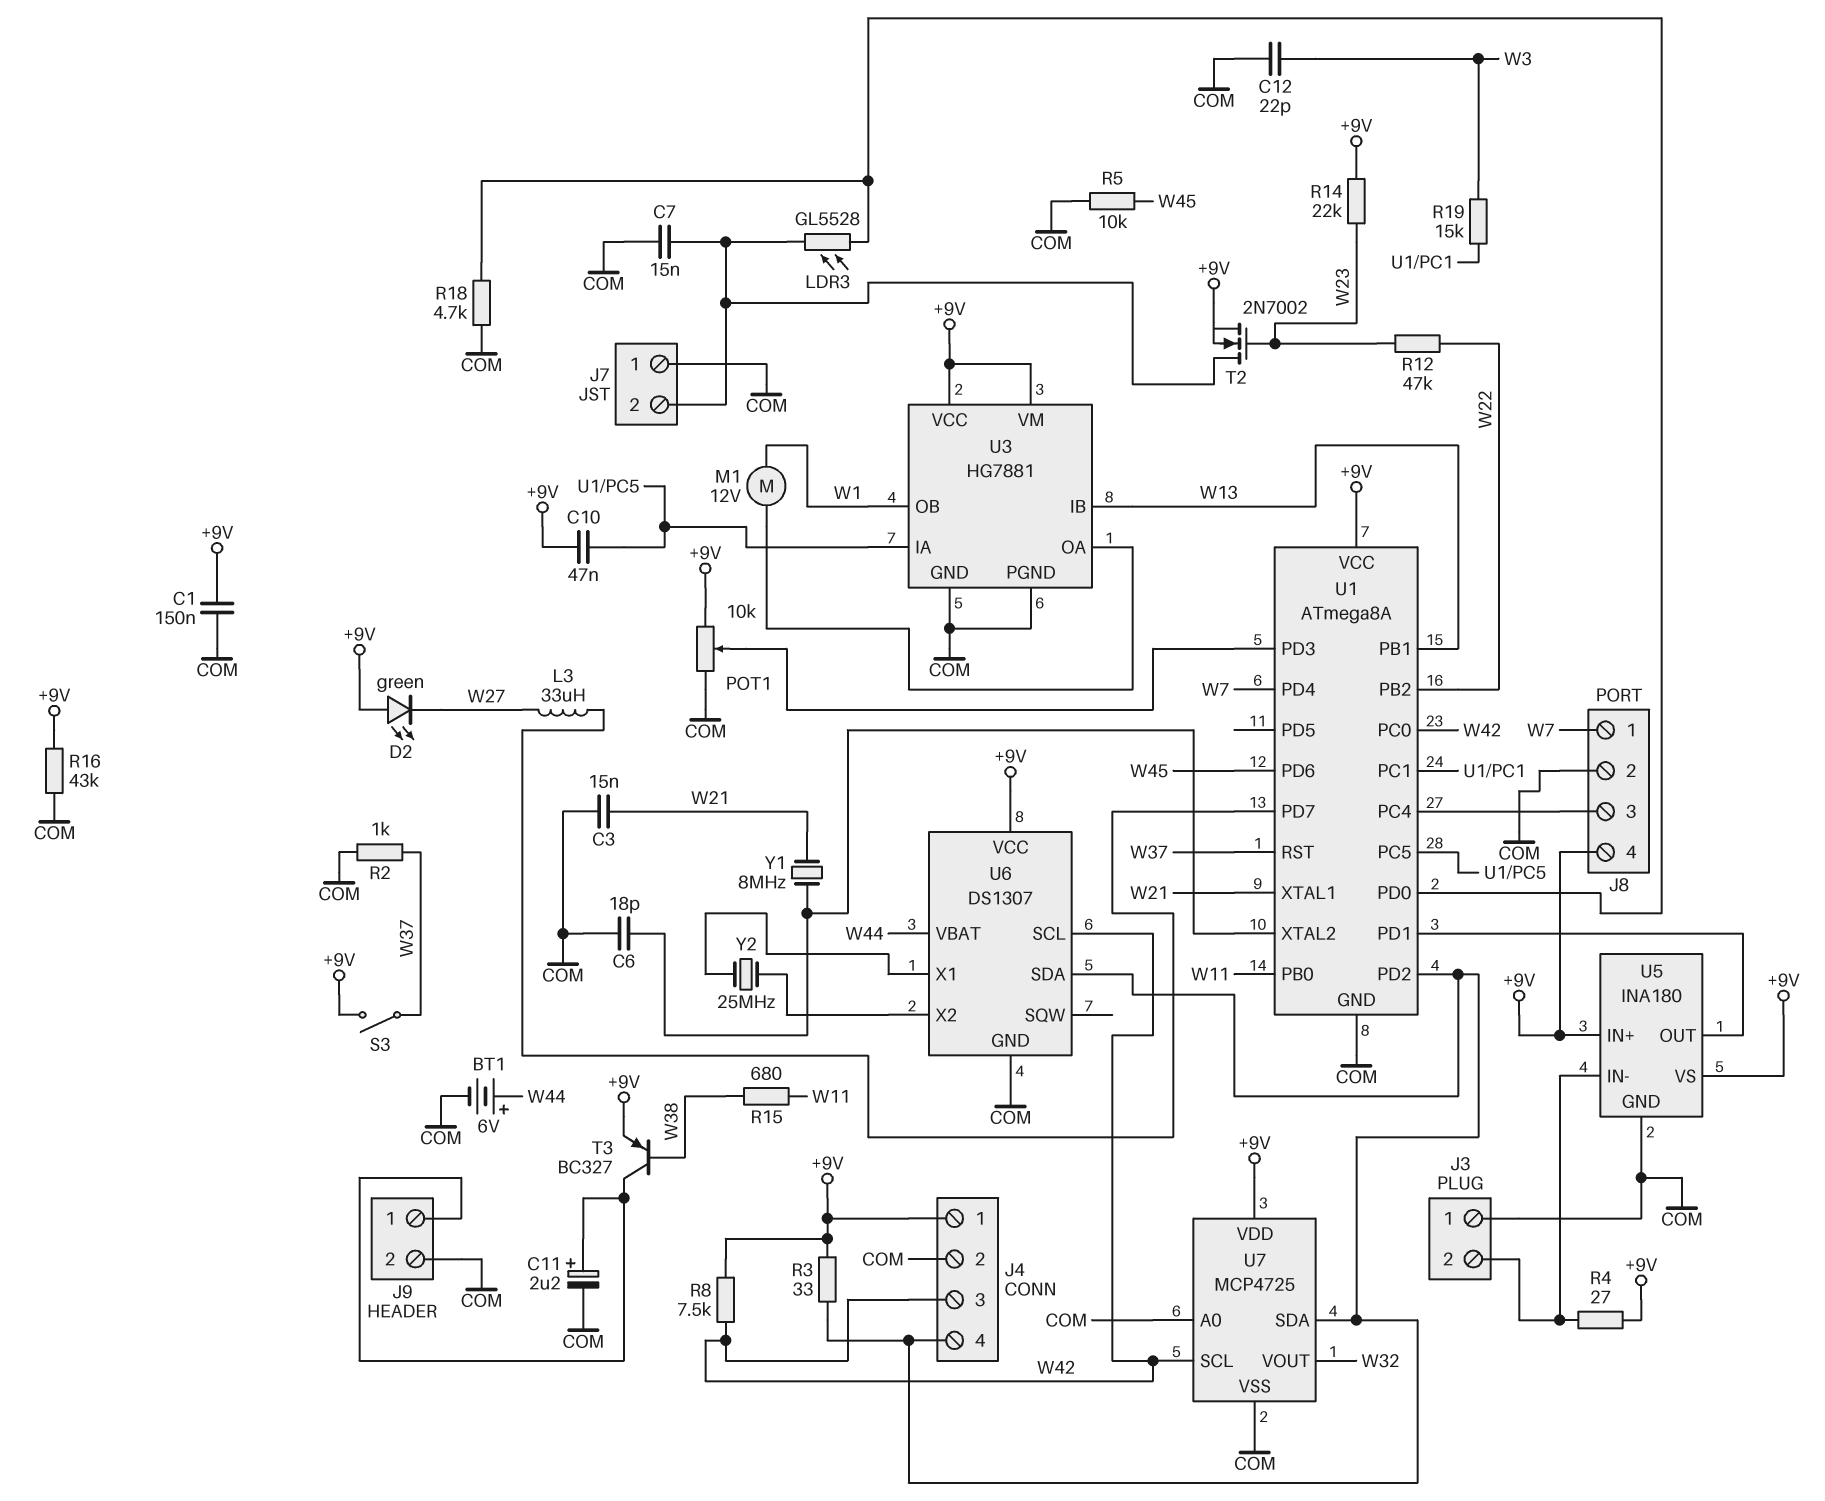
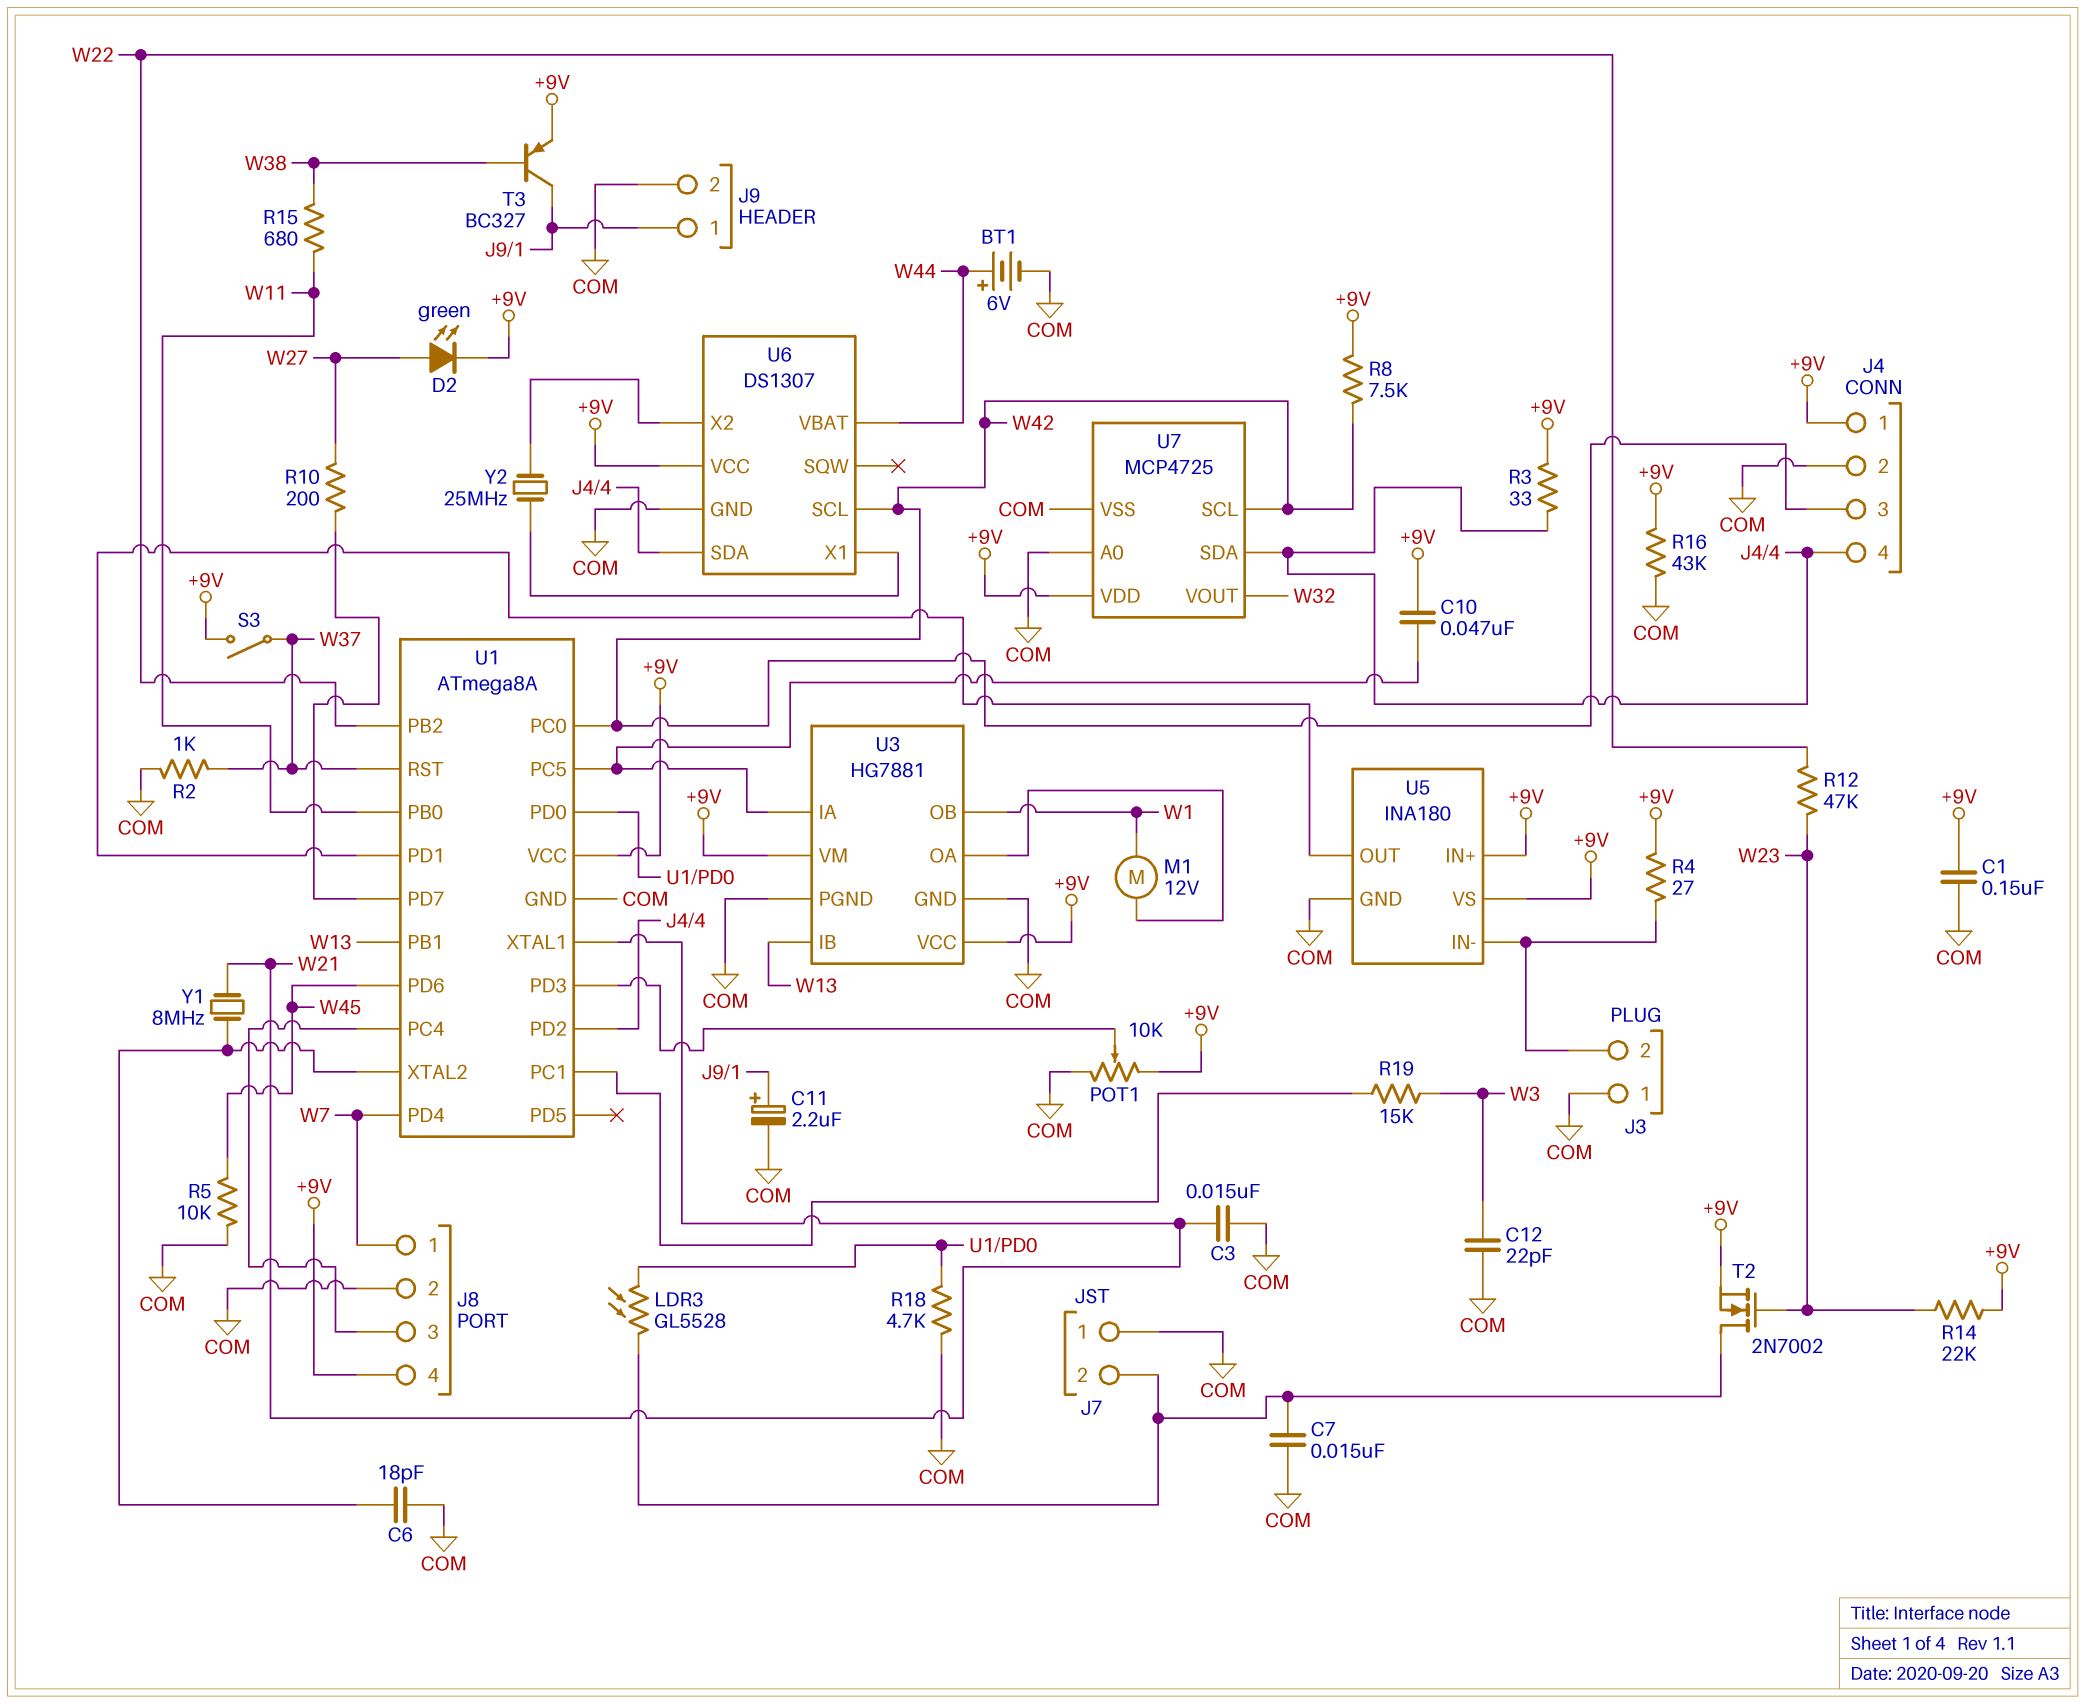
D2: LED green (A +9V, K W27) -> LED green (A W27, K +9V)
L3: 33uH (U1/PD7, W27) -> none
R10: none -> 200 (U1/PD7, W27)

